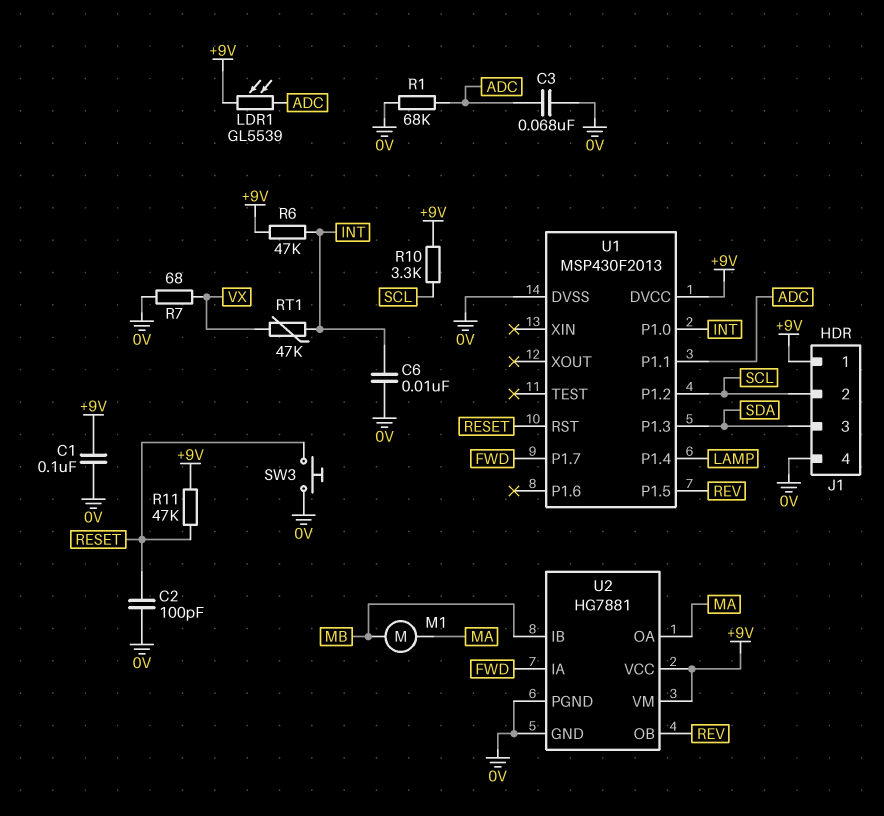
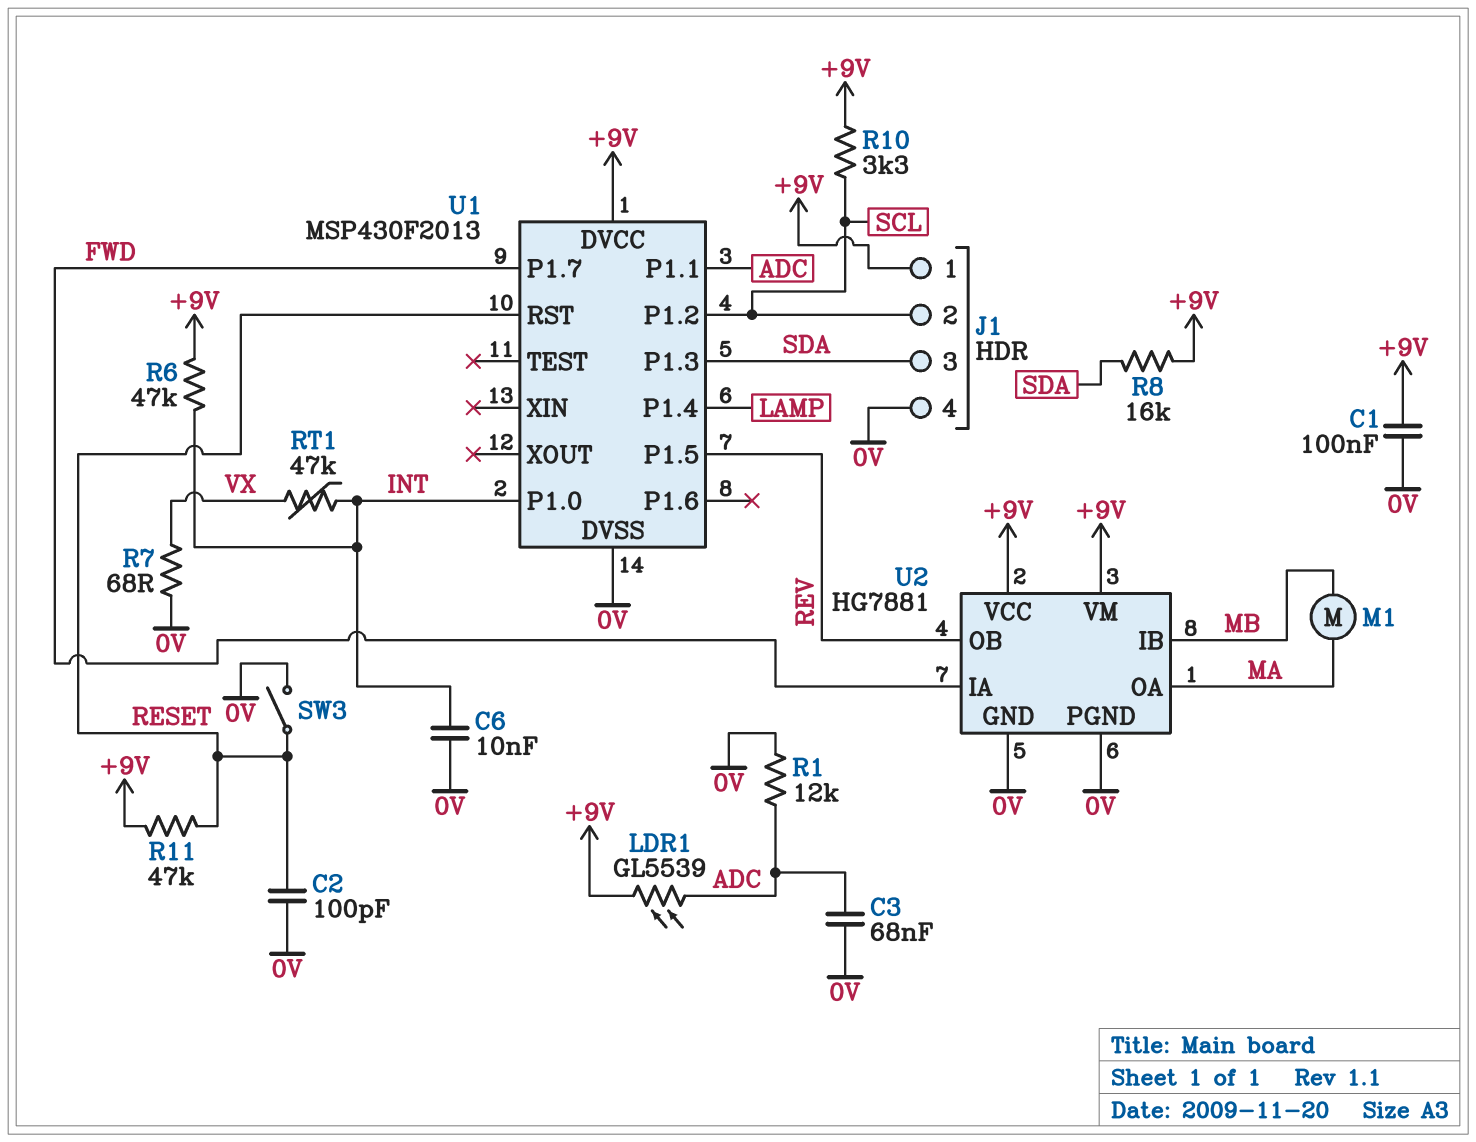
R1: 68k (0V, ADC) -> 12k (0V, ADC)
R8: none -> 16k (+9V, SDA)
SW3: button (0V, RESET) -> switch (0V, RESET)

